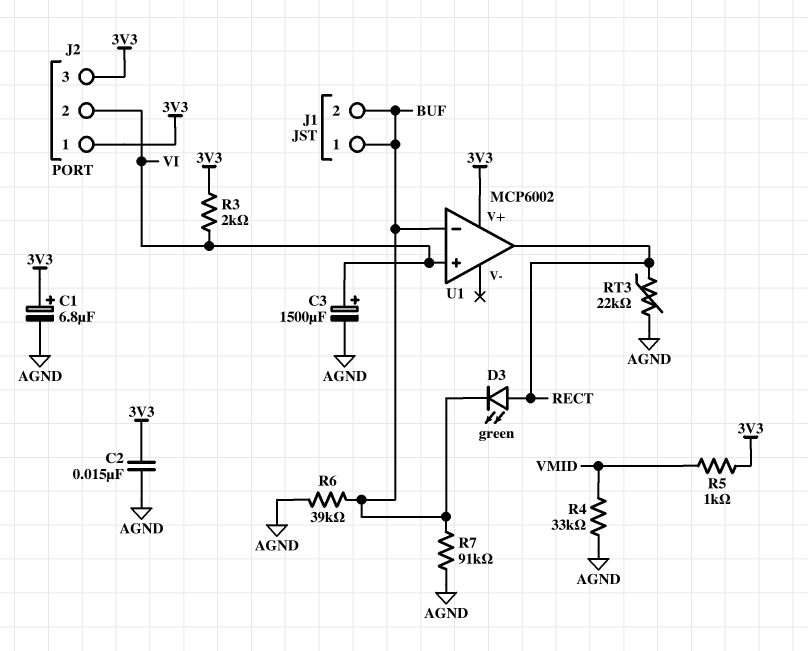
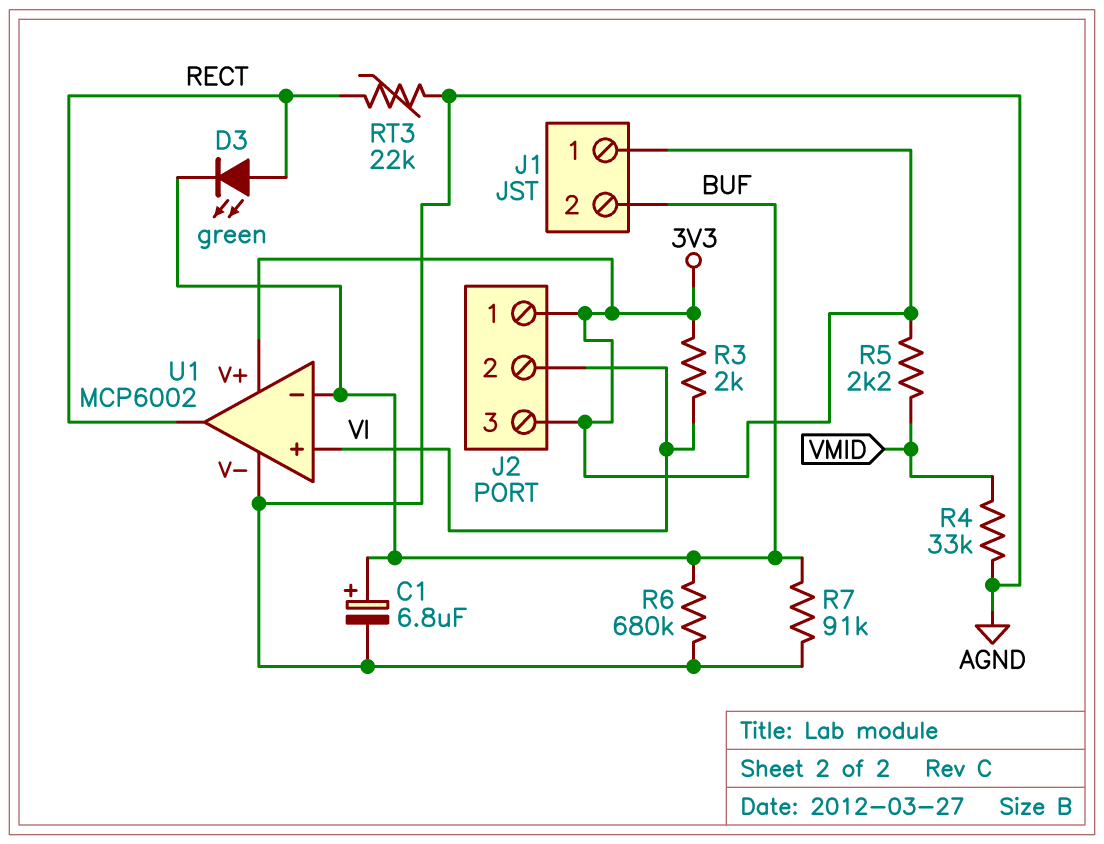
C1: 6.8uF (plus 3V3, minus AGND) -> 6.8uF (plus BUF, minus AGND)
C2: 15nF (3V3, AGND) -> none
C3: 1500uF (plus VI, minus AGND) -> none
J1 pin 1: BUF -> 3V3
R5: 1k (3V3, VMID) -> 2.2k (3V3, VMID)
R6: 39k (AGND, BUF) -> 680k (AGND, BUF)
U1 pin V-: none -> AGND

